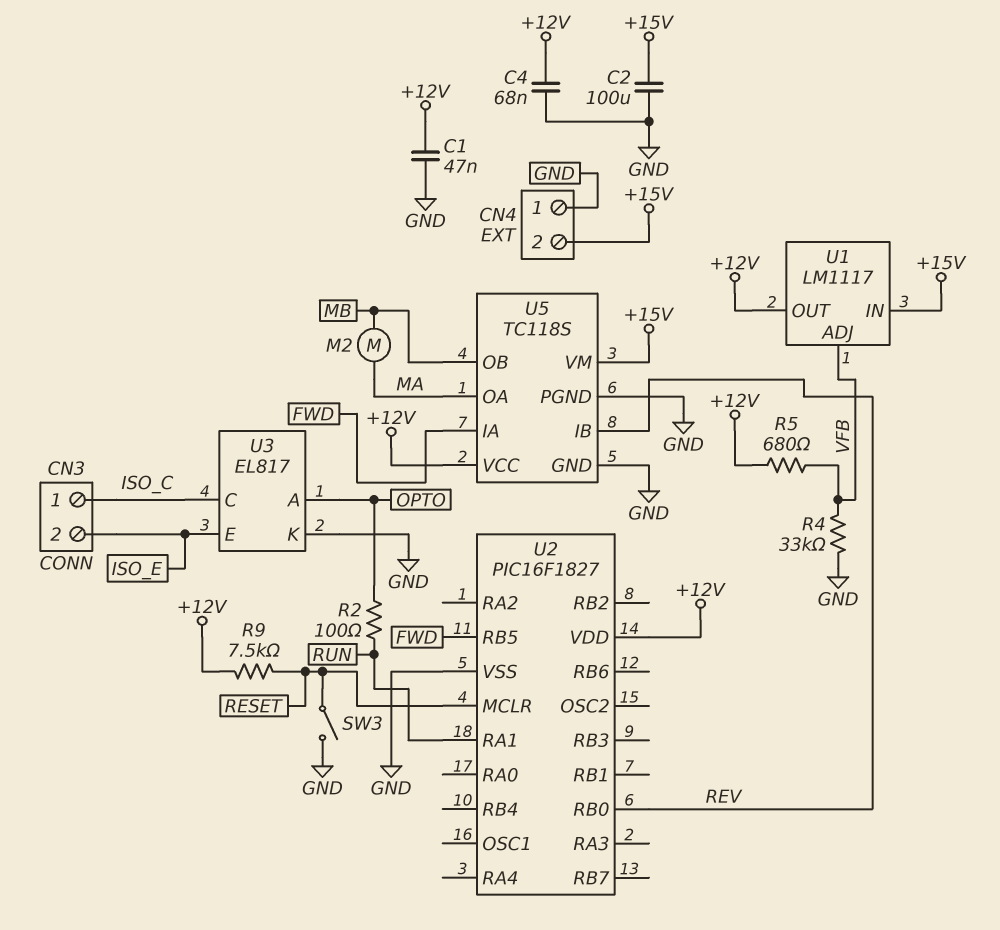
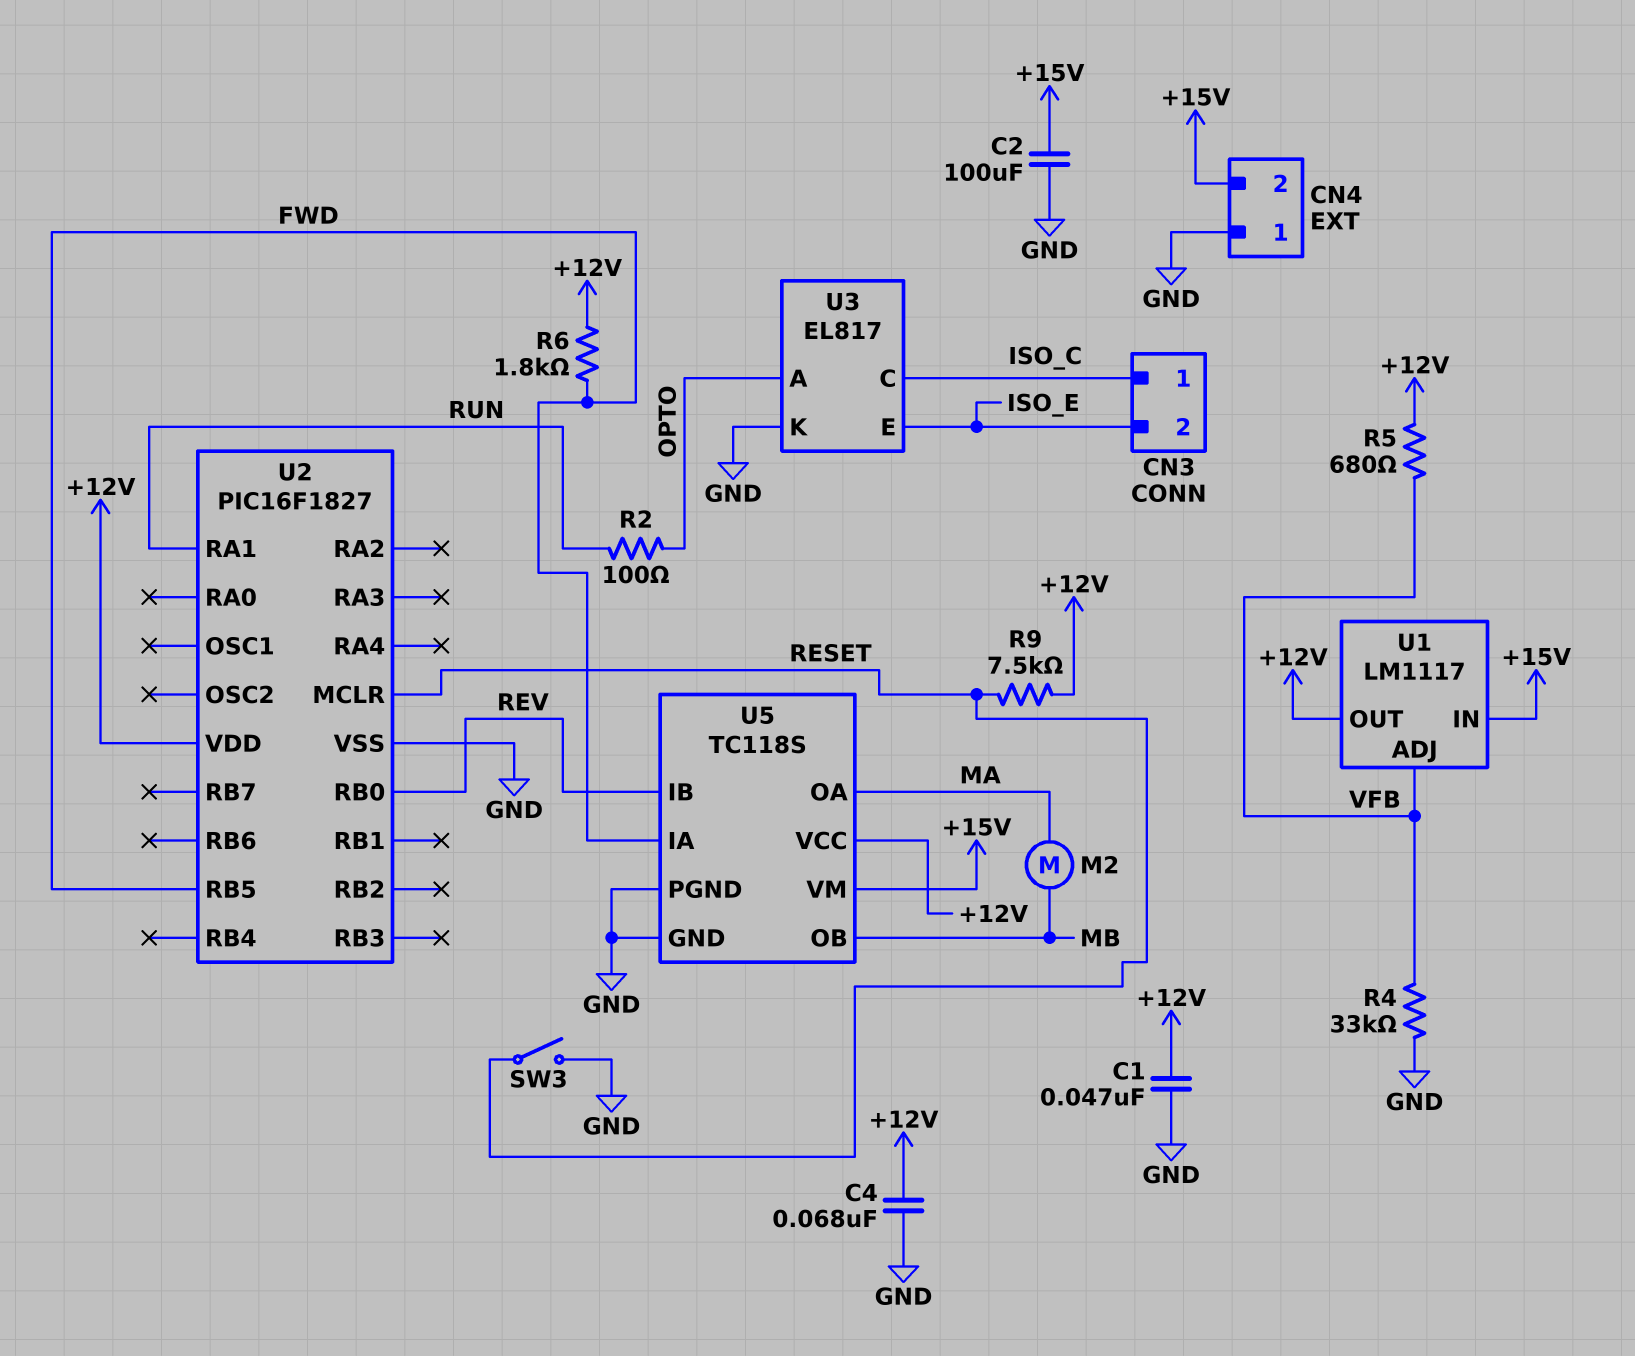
R6: none -> 1.8k (+12V, FWD)

